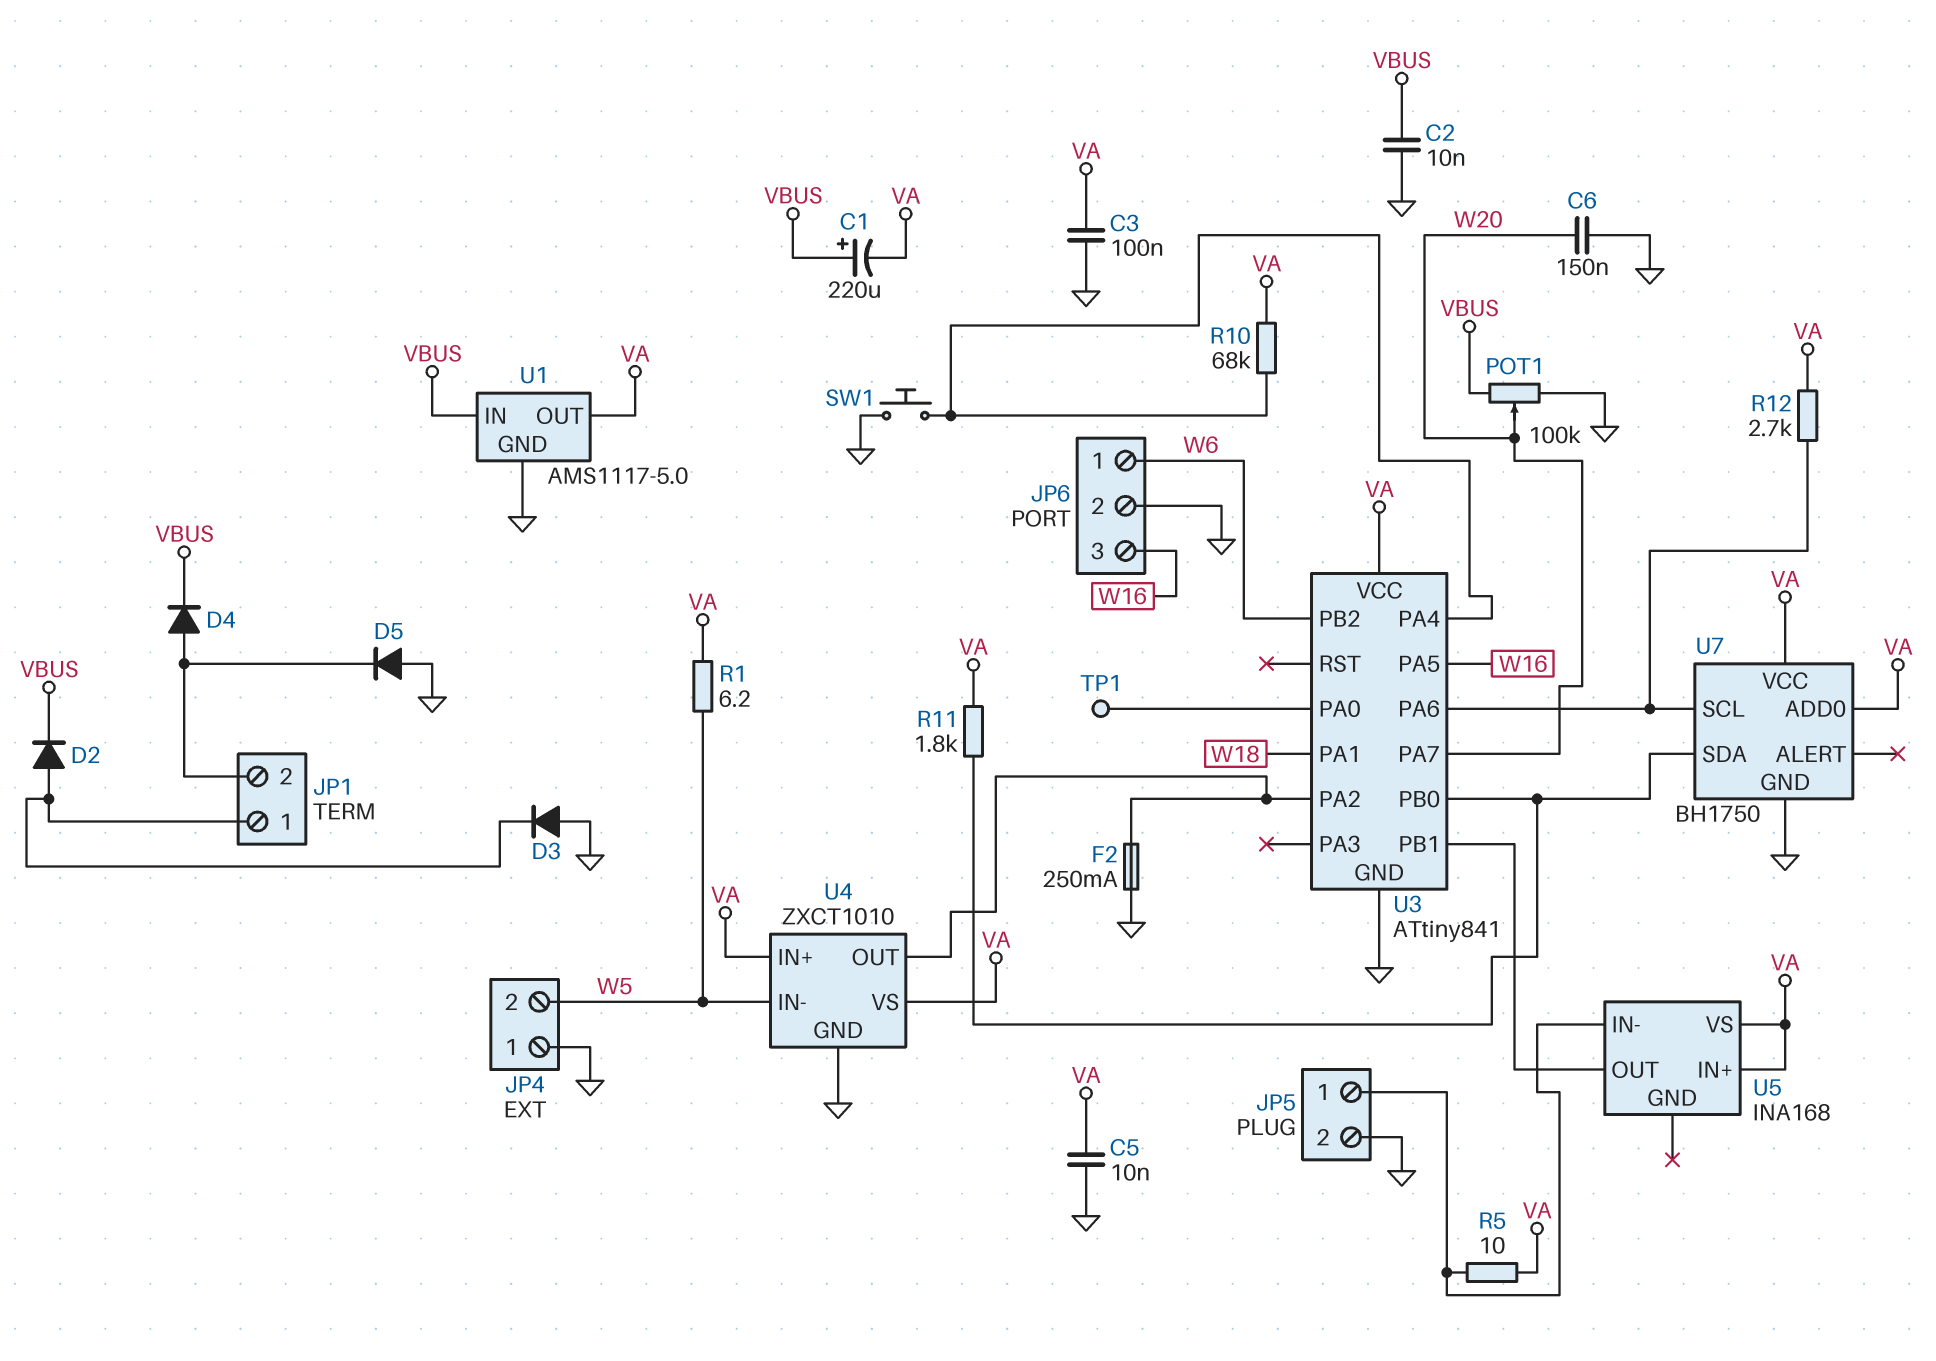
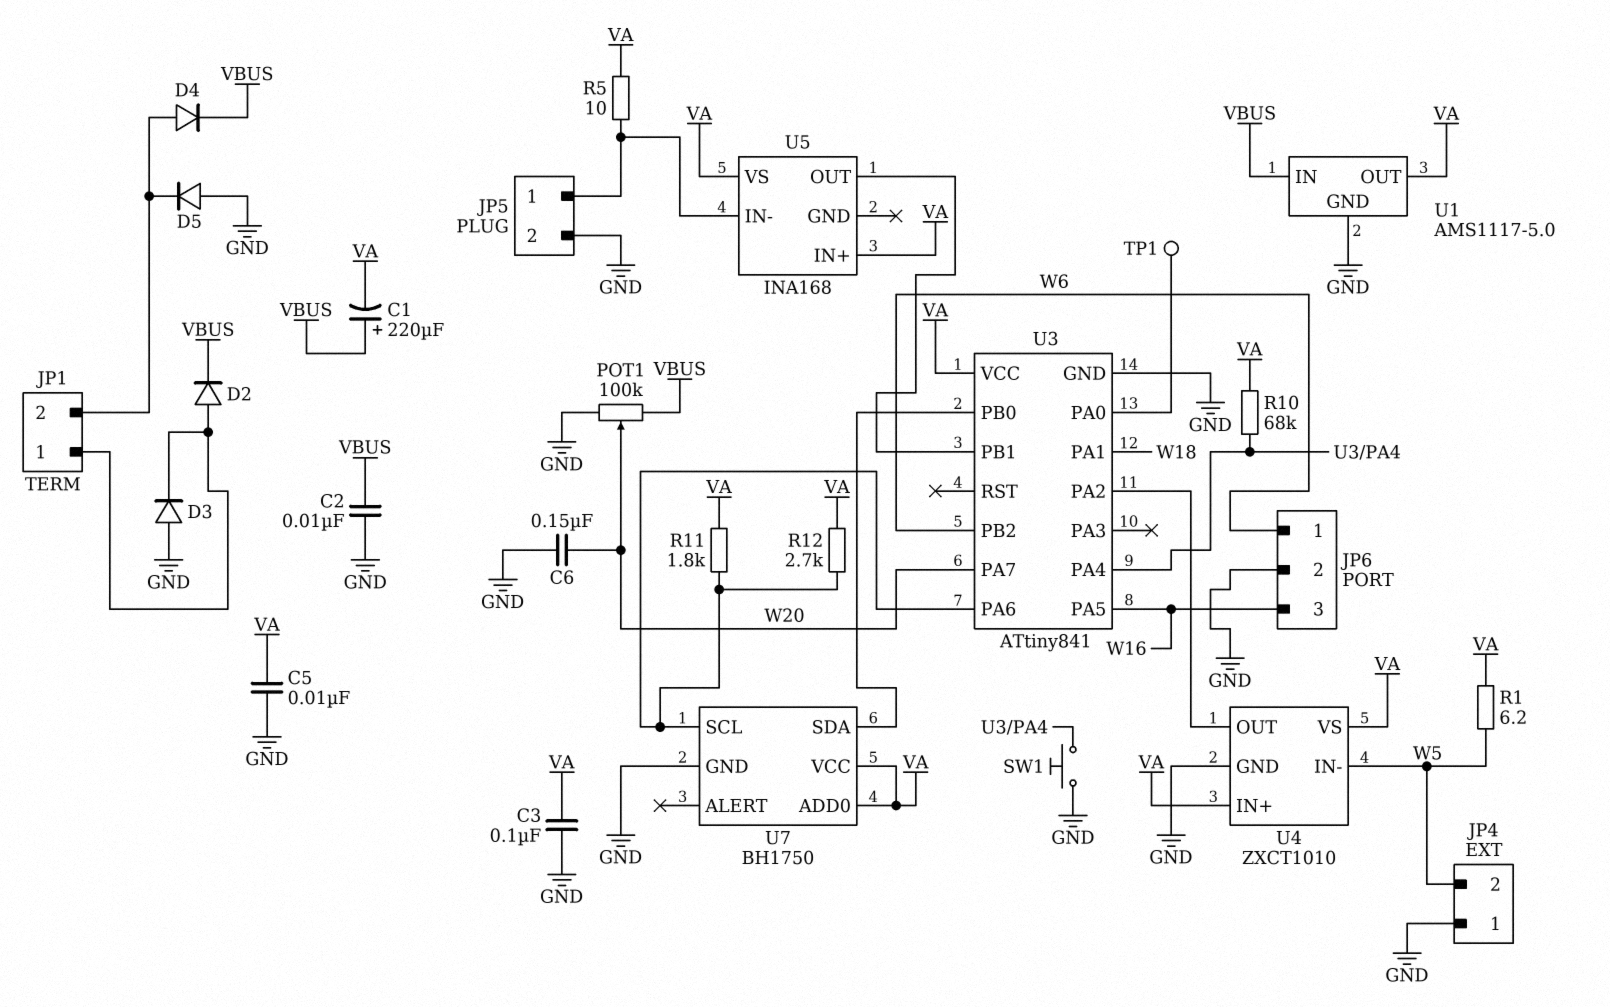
F2: 250mA (GND, U3/PA2) -> none
R11: 1.8k (U3/PB0, VA) -> 1.8k (U3/PA6, VA)

